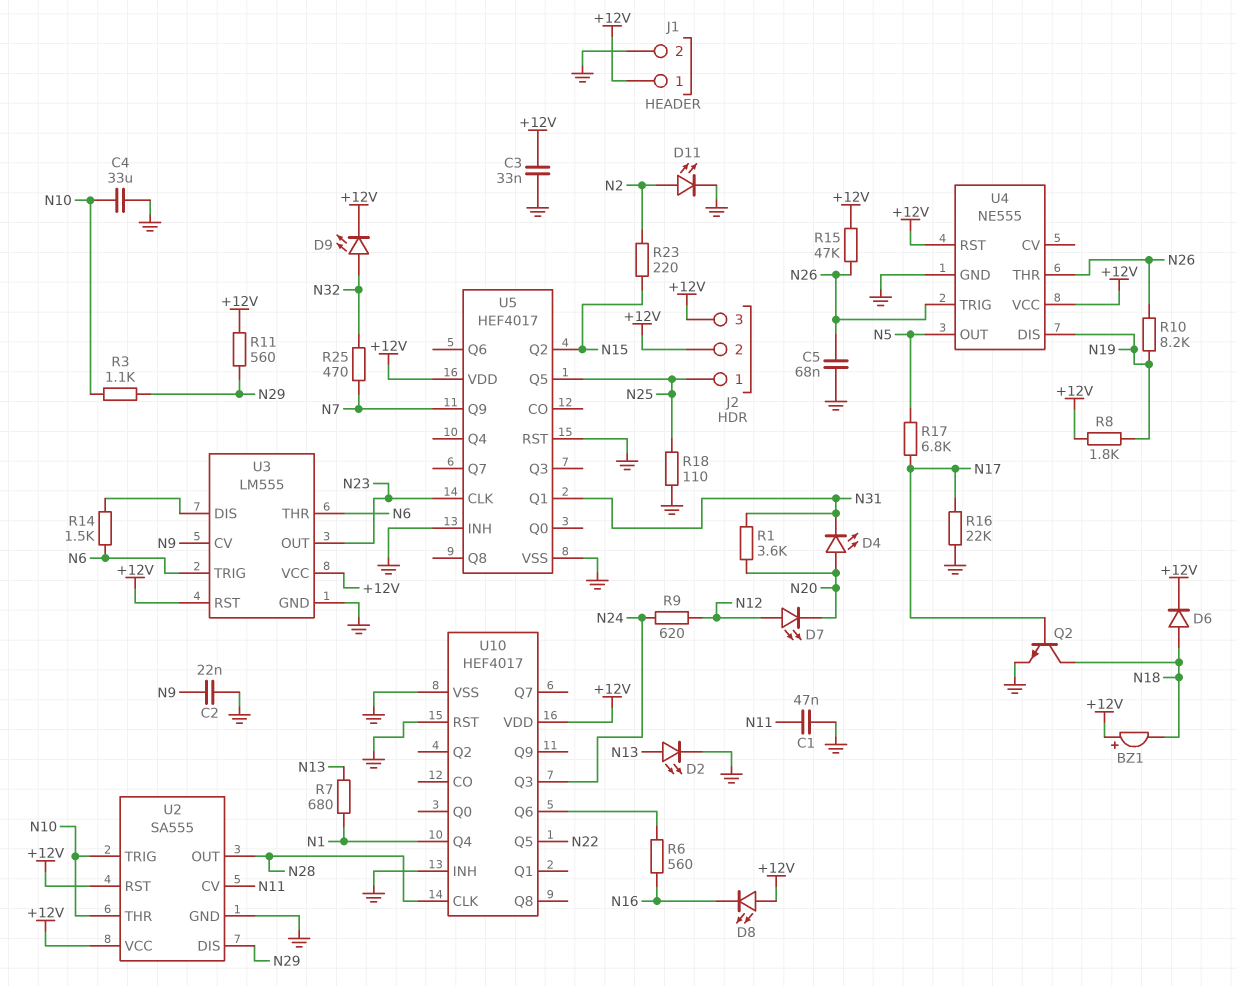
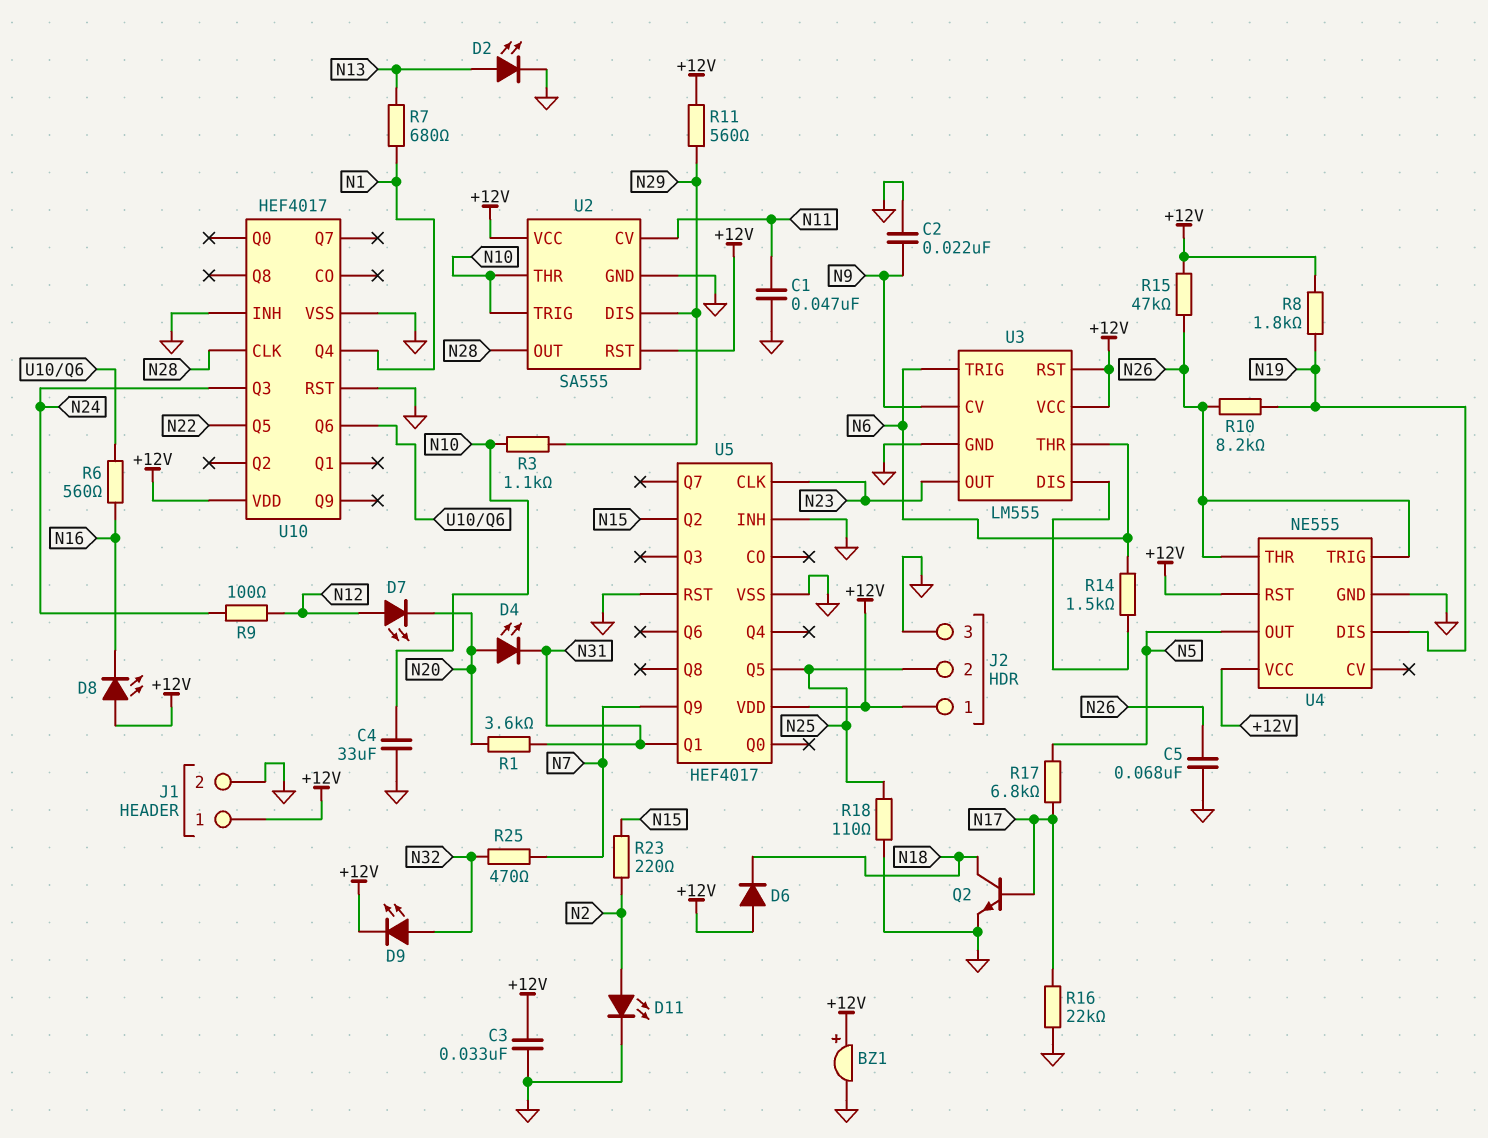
BZ1: buzzer (plus +12V, minus N18) -> buzzer (plus +12V, minus GND)
D6: diode (A N18, K +12V) -> diode (A +12V, K N18)
J2 pin 1: N25 -> +12V
J2 pin 2: +12V -> N25
J2 pin 3: +12V -> GND
R9: 620 (N12, N24) -> 100 (N12, N24)

